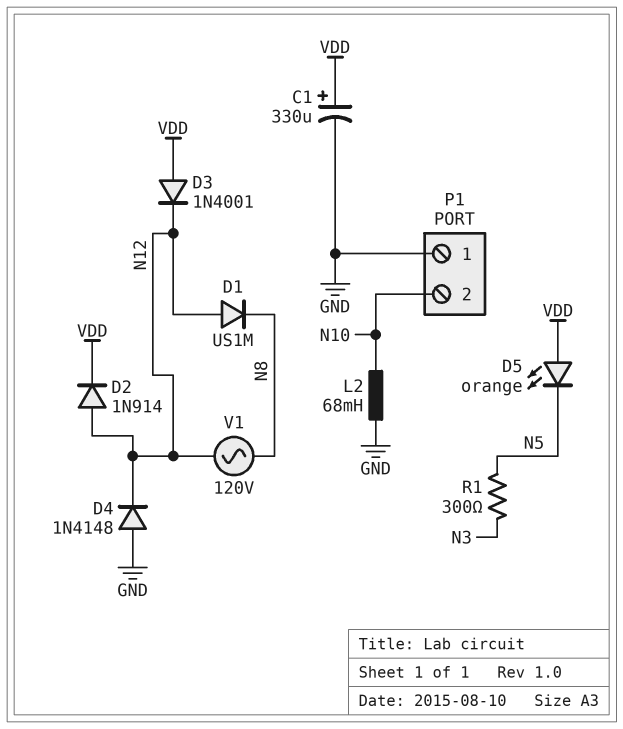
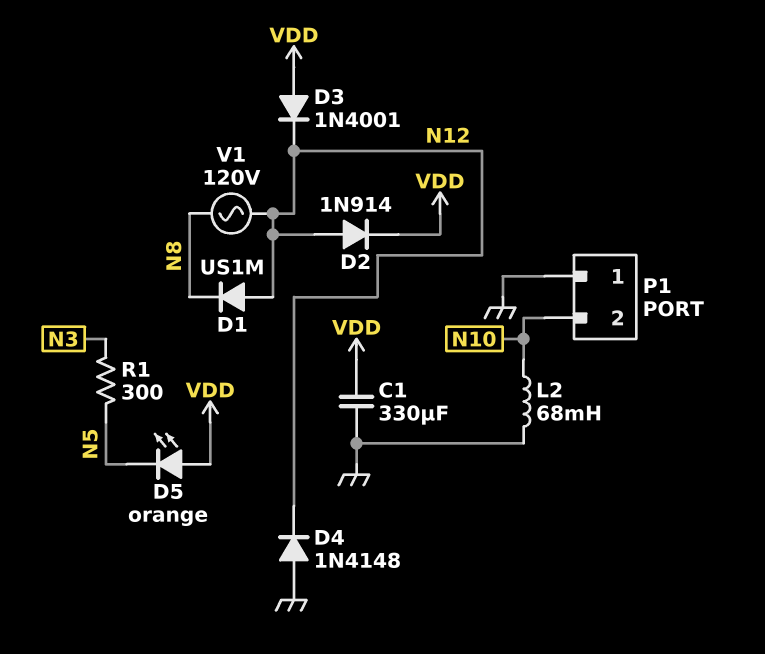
C1: 330uF (plus VDD, minus GND) -> 330uF (GND, VDD)

